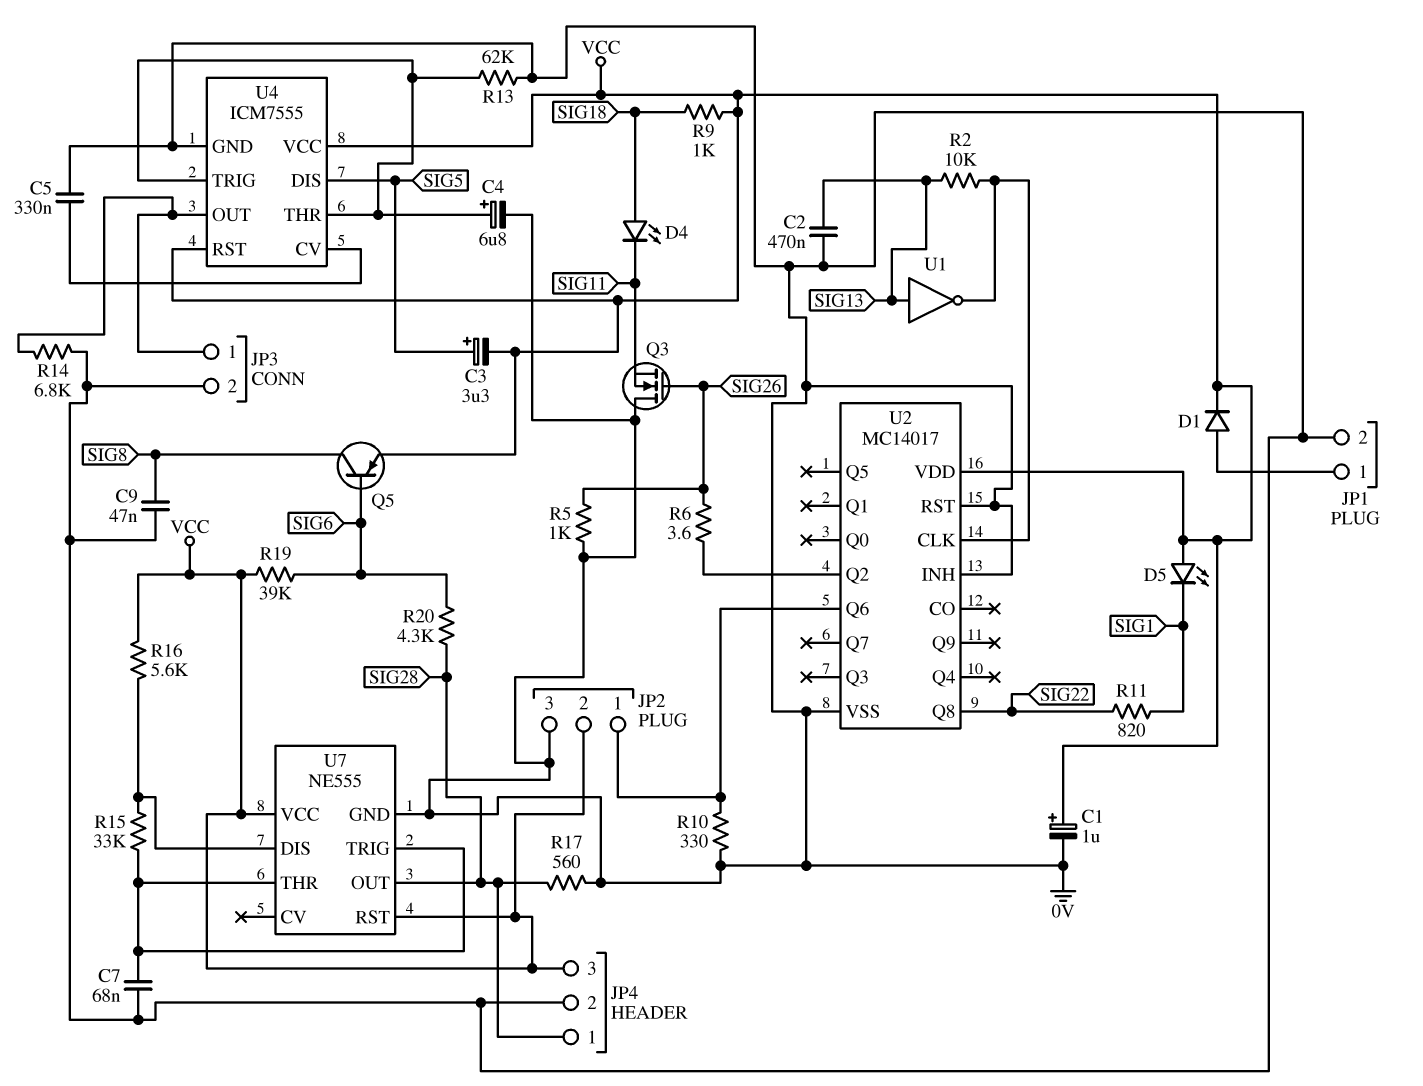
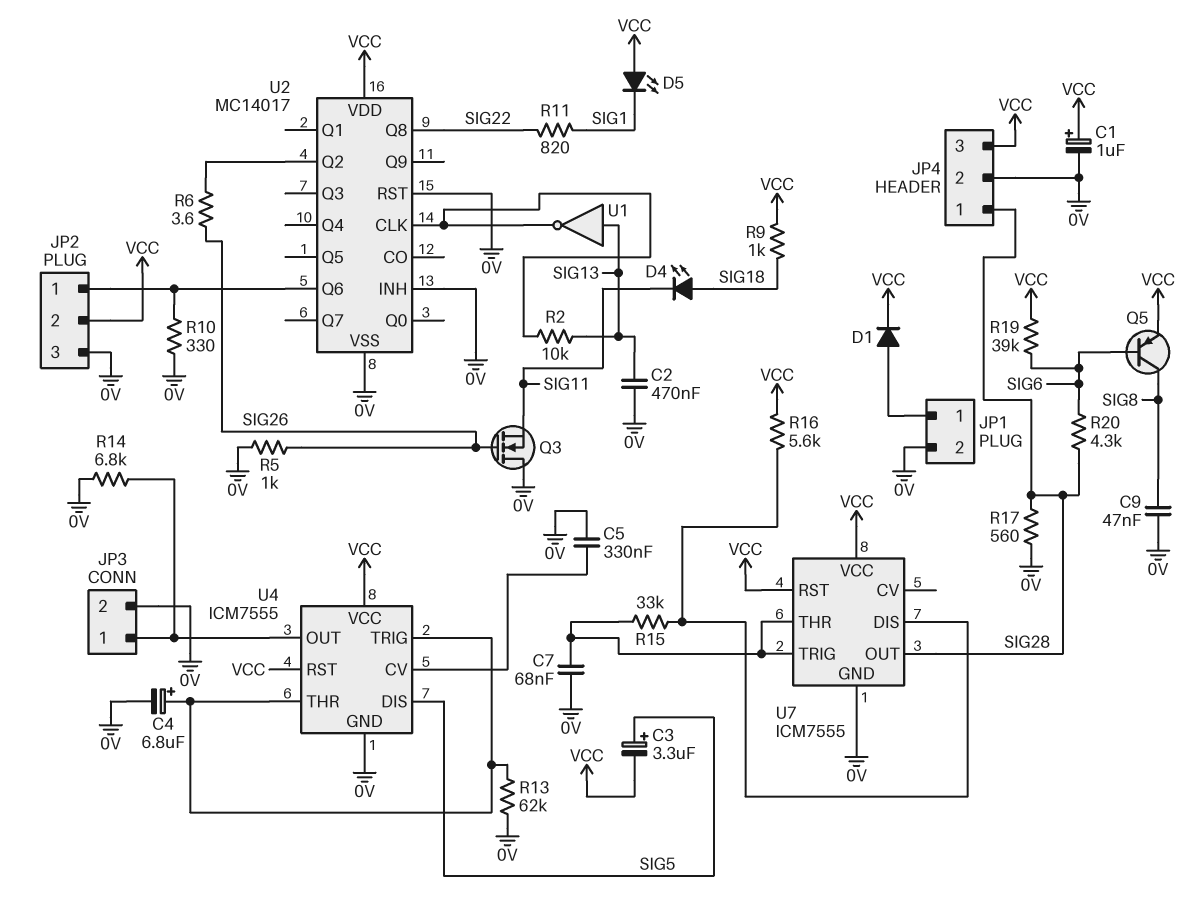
U7: NE555 -> ICM7555

